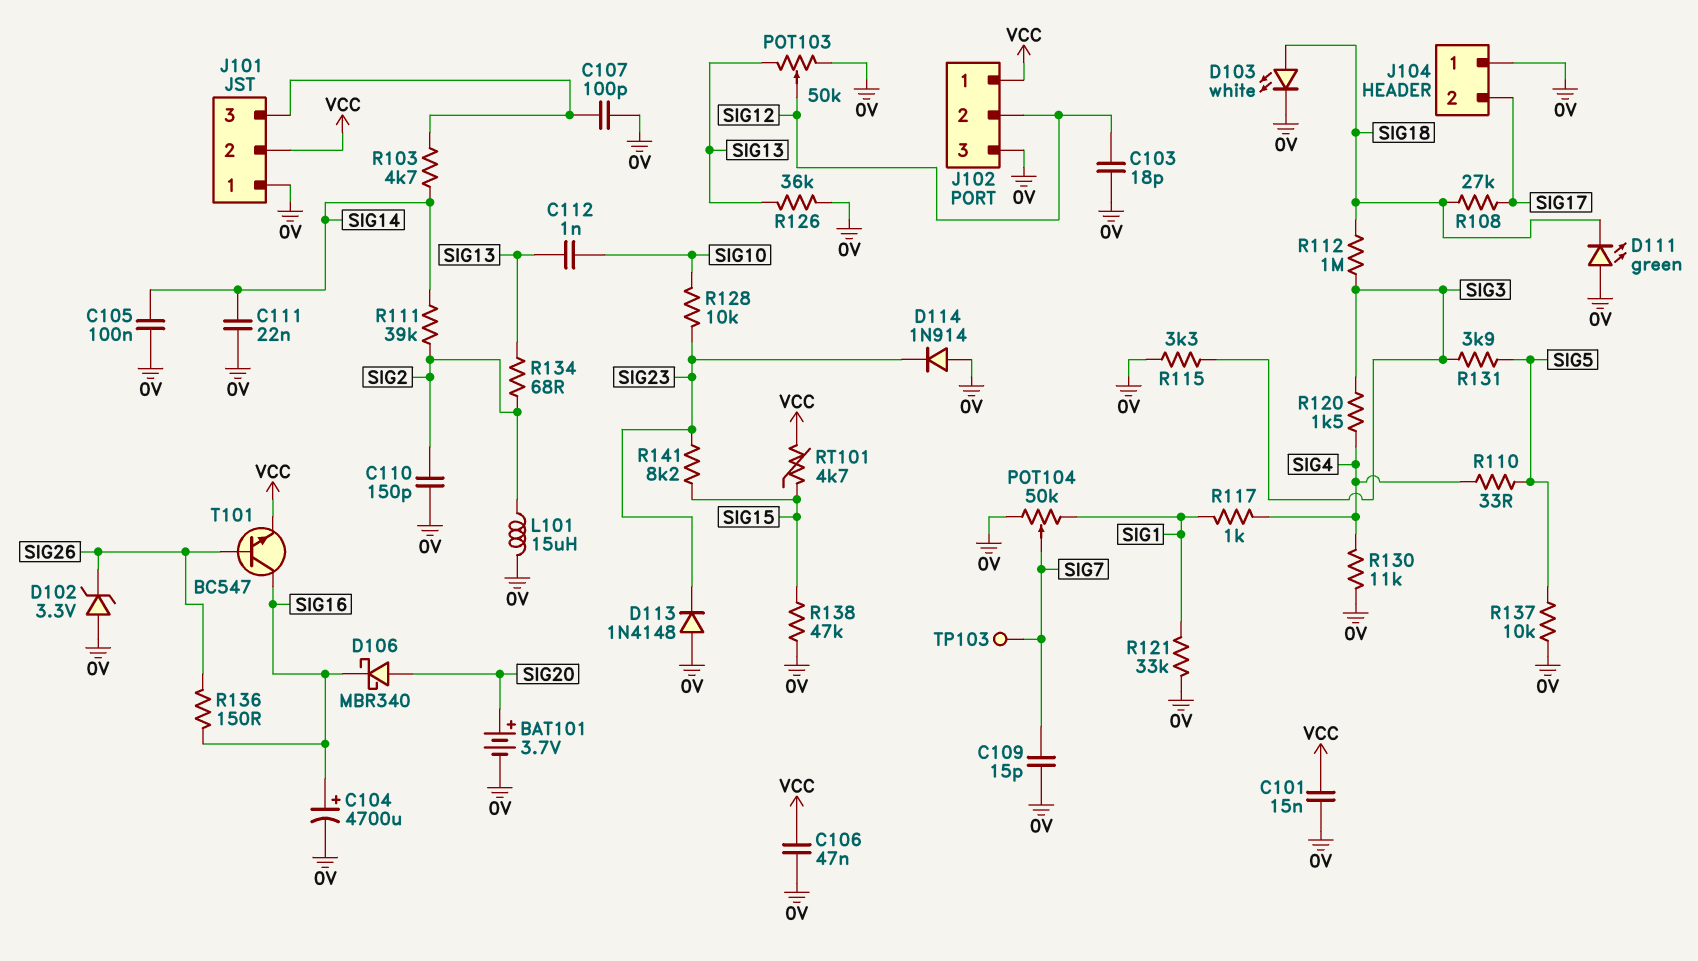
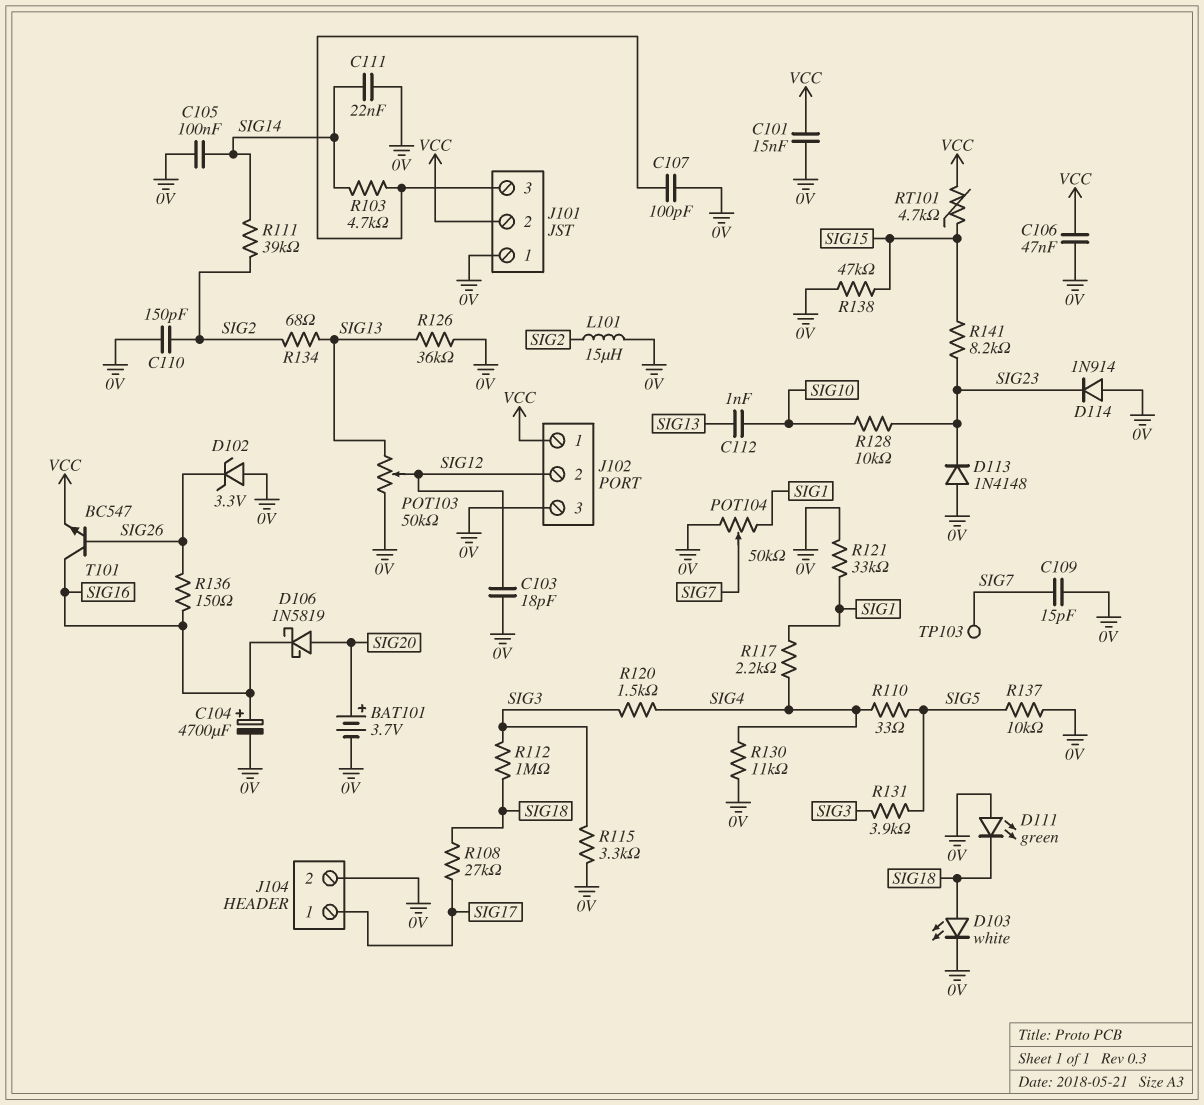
D106: schottky MBR340 (A SIG20, K SIG16) -> schottky 1N5819 (A SIG20, K SIG16)
J104 pin 1: 0V -> SIG17
J104 pin 2: SIG17 -> 0V
R117: 1k (SIG1, SIG4) -> 2.2k (SIG1, SIG4)

